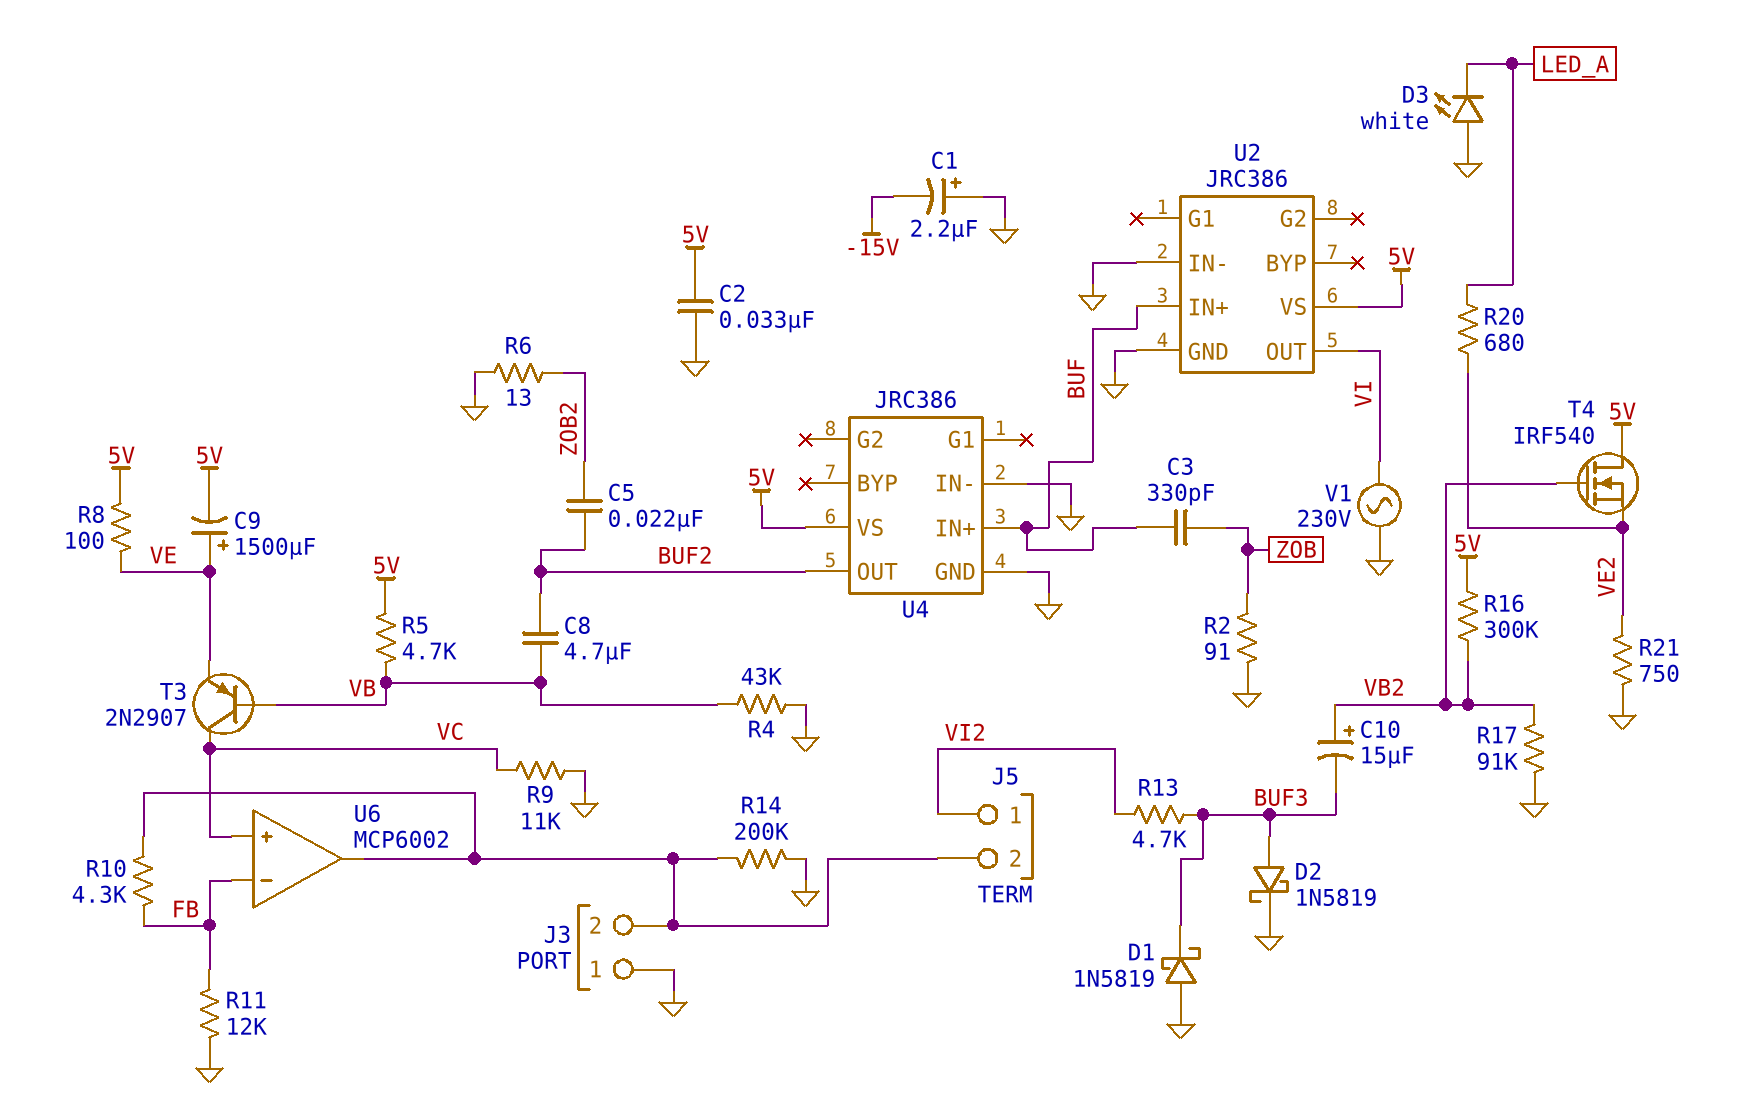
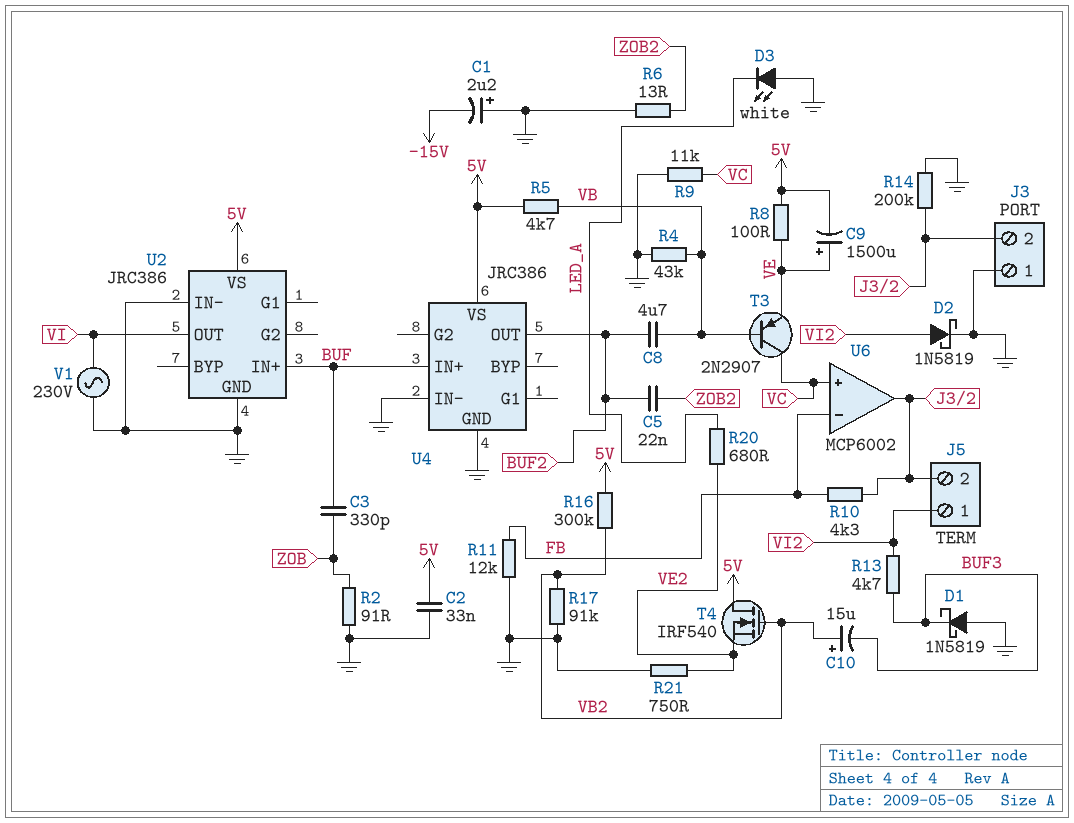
D2: schottky 1N5819 (A BUF3, K GND) -> schottky 1N5819 (A VI2, K GND)

